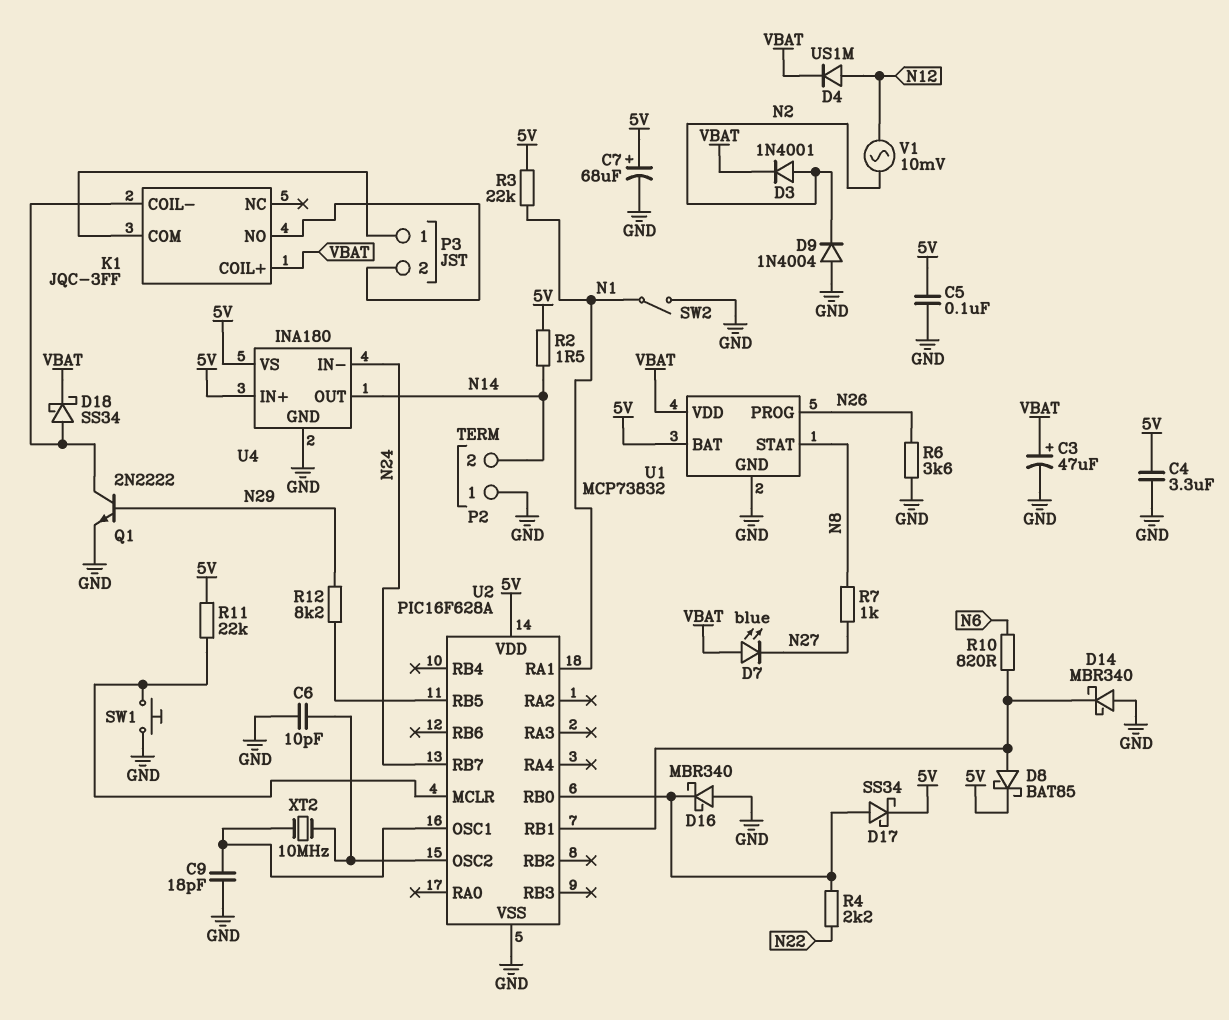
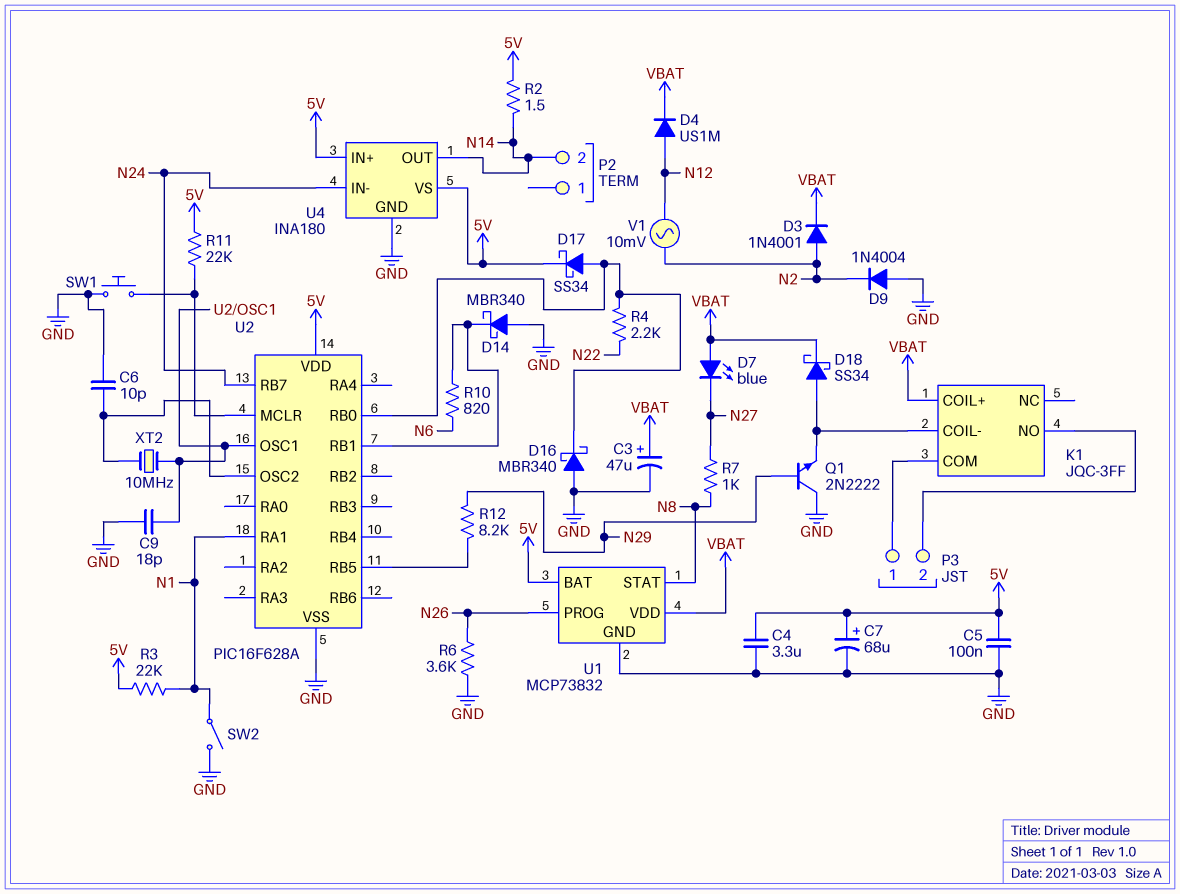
D8: schottky BAT85 (A U2/RB1, K 5V) -> none
P2 pin 1: GND -> none
Q1: NPN 2N2222 (B N29, C K1/COIL-, E GND) -> NPN 2N2222 (B N29, C GND, E K1/COIL-)

